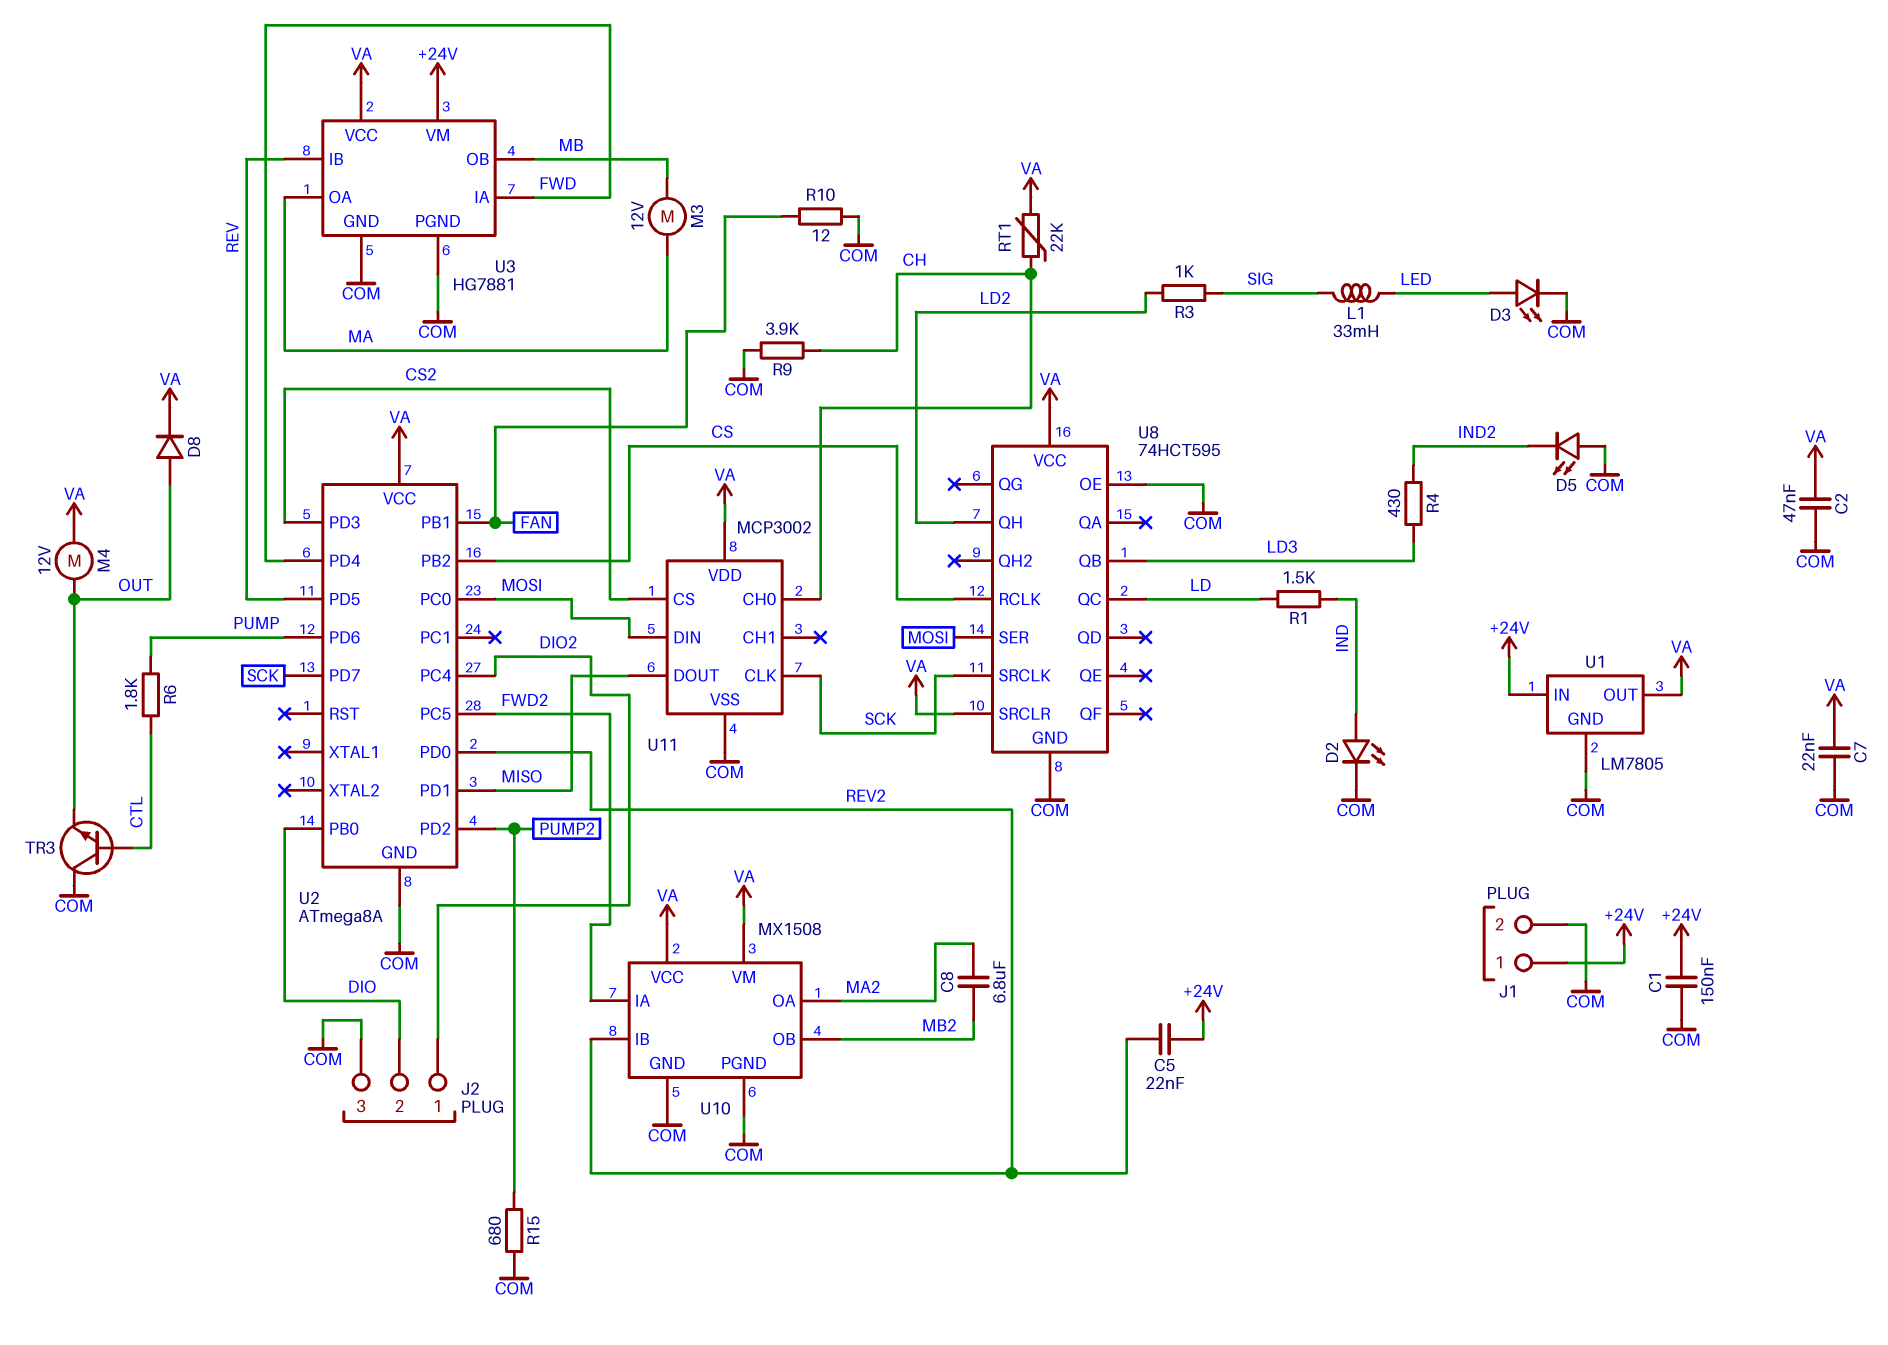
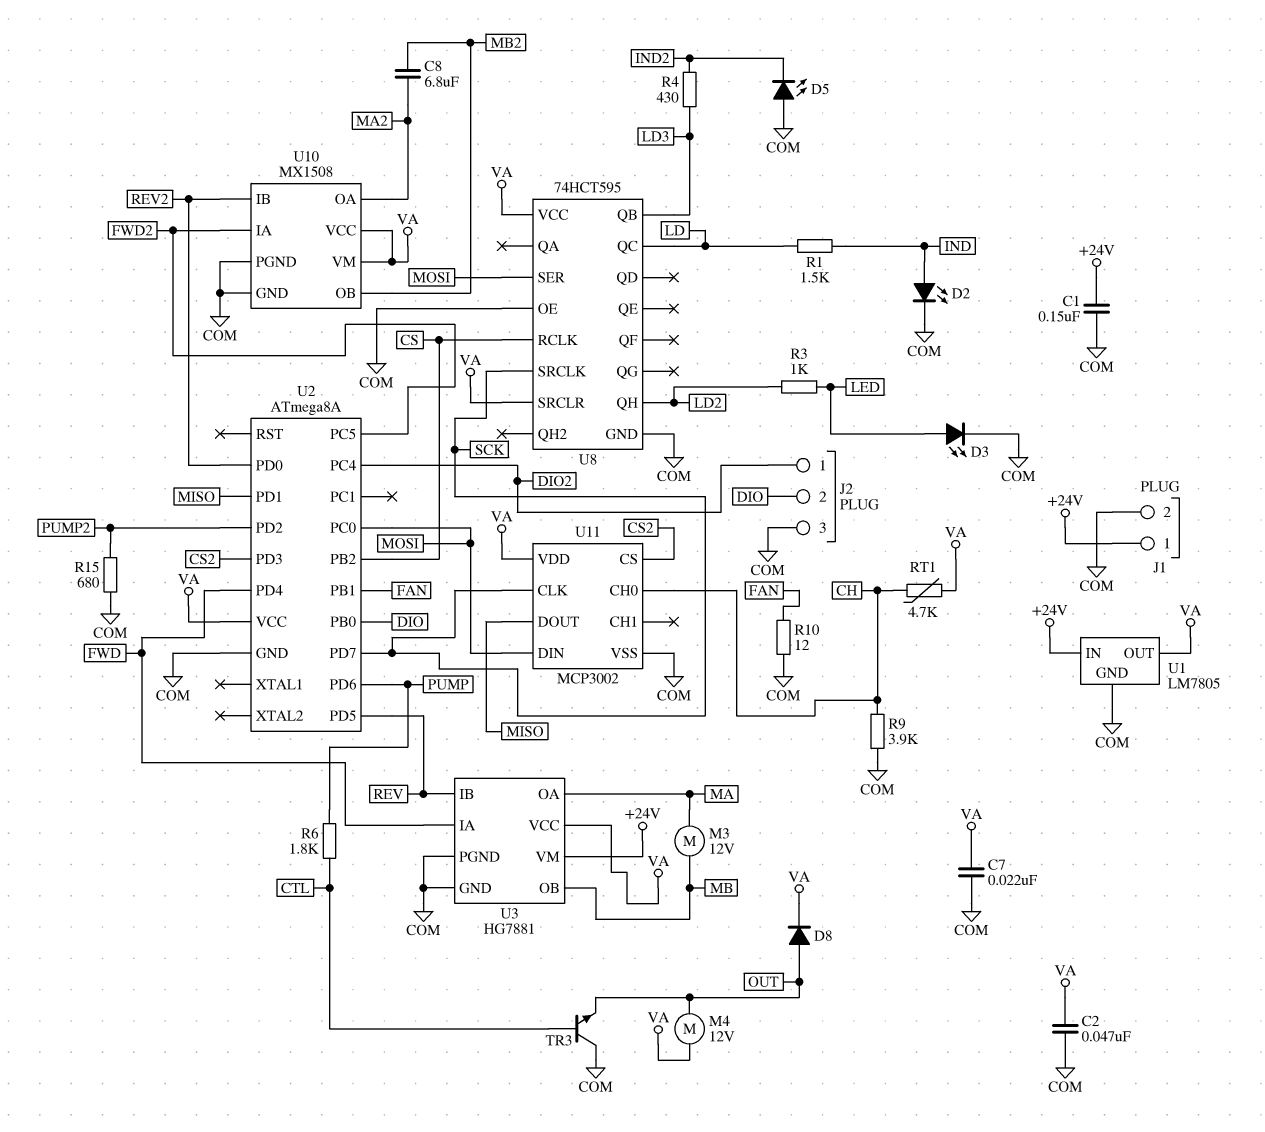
C5: 22nF (+24V, REV2) -> none
L1: 33mH (LED, SIG) -> none
R3: 1k (LD2, SIG) -> 1k (LD2, LED)
RT1: 22k (CH, VA) -> 4.7k (CH, VA)

